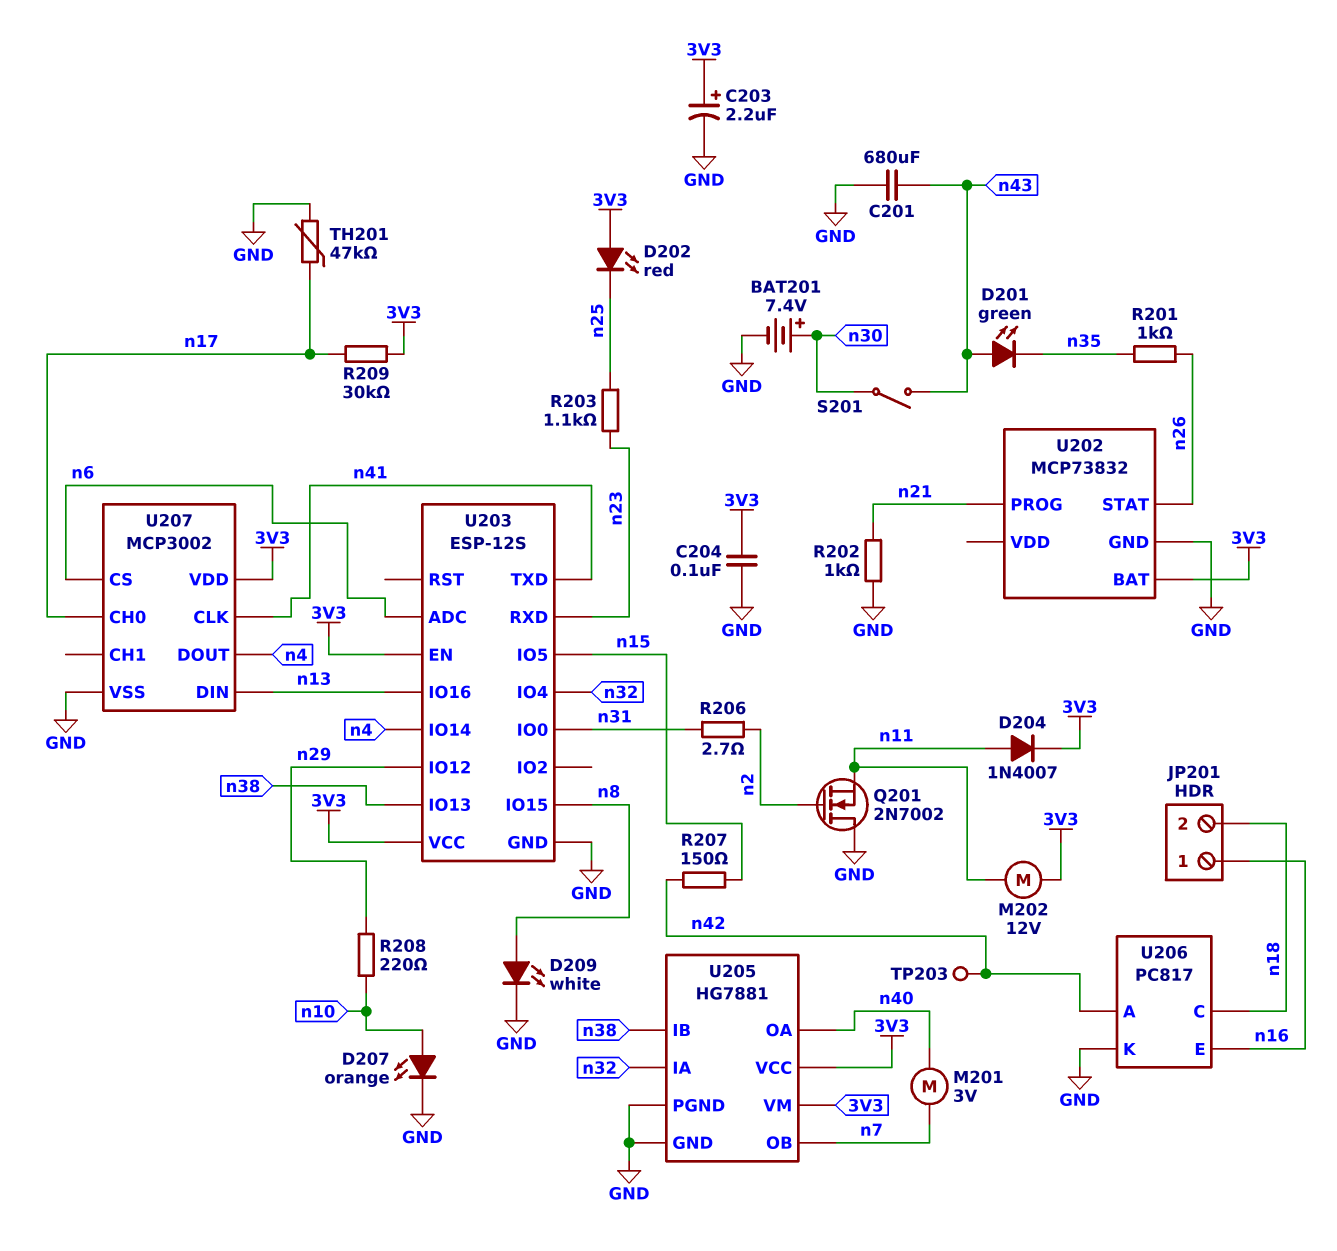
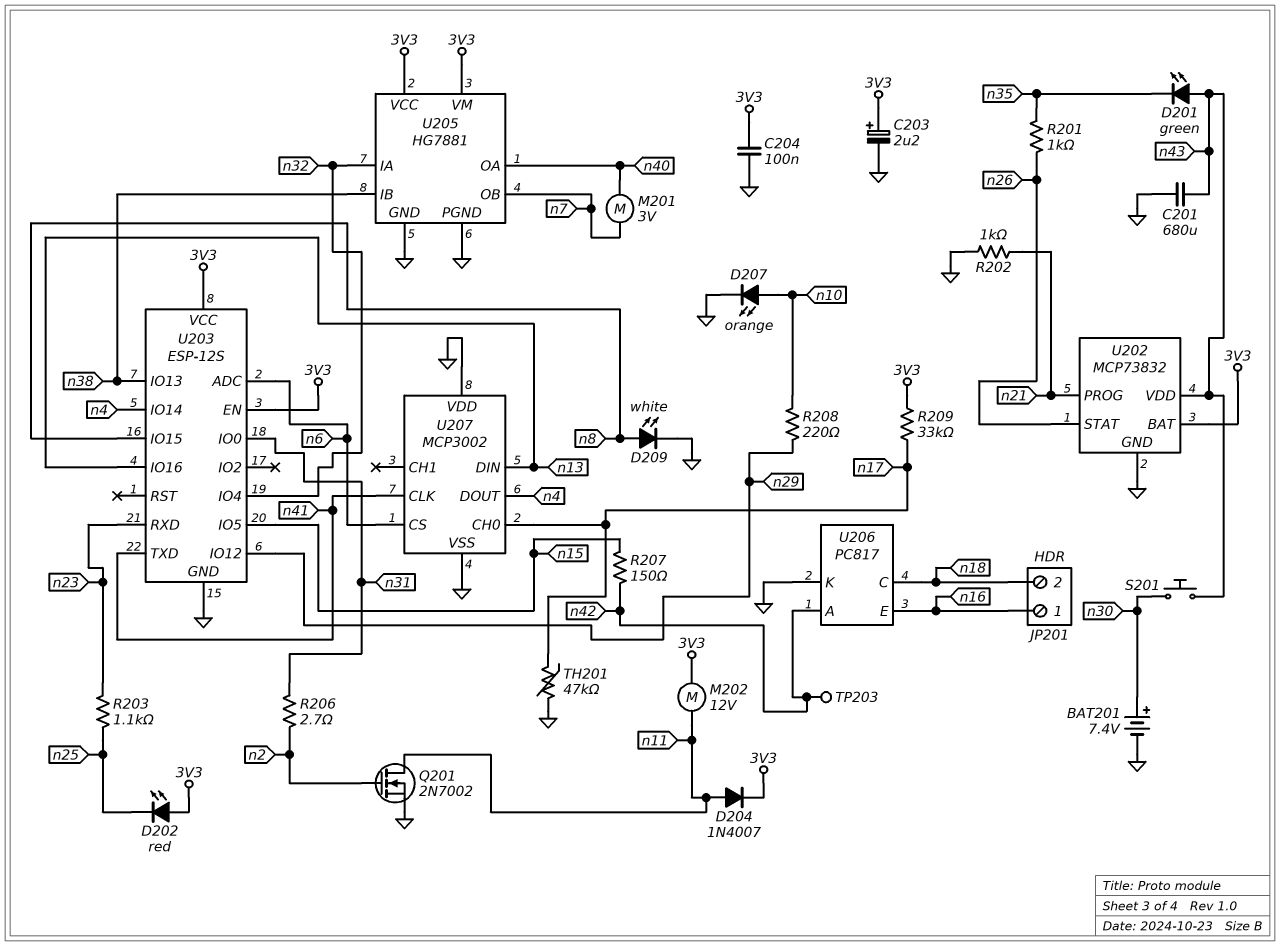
Q201: NMOS 2N7002 (G n2, D GND, S n11) -> NMOS 2N7002 (G n2, D n11, S GND)
R209: 30k (3V3, n17) -> 33k (3V3, n17)
S201: switch (n30, n43) -> button (n30, n43)
U202 pin VDD: none -> n43
U207 pin VDD: 3V3 -> GND

